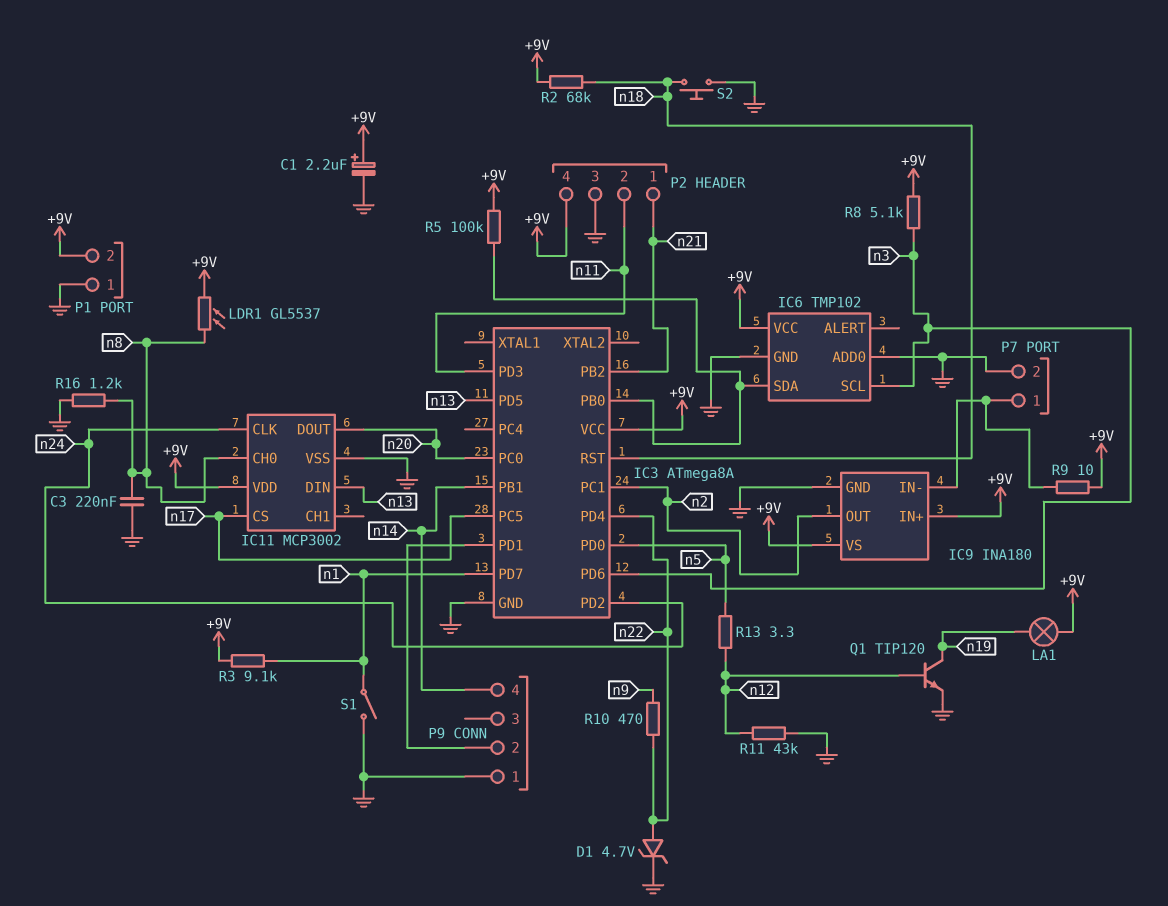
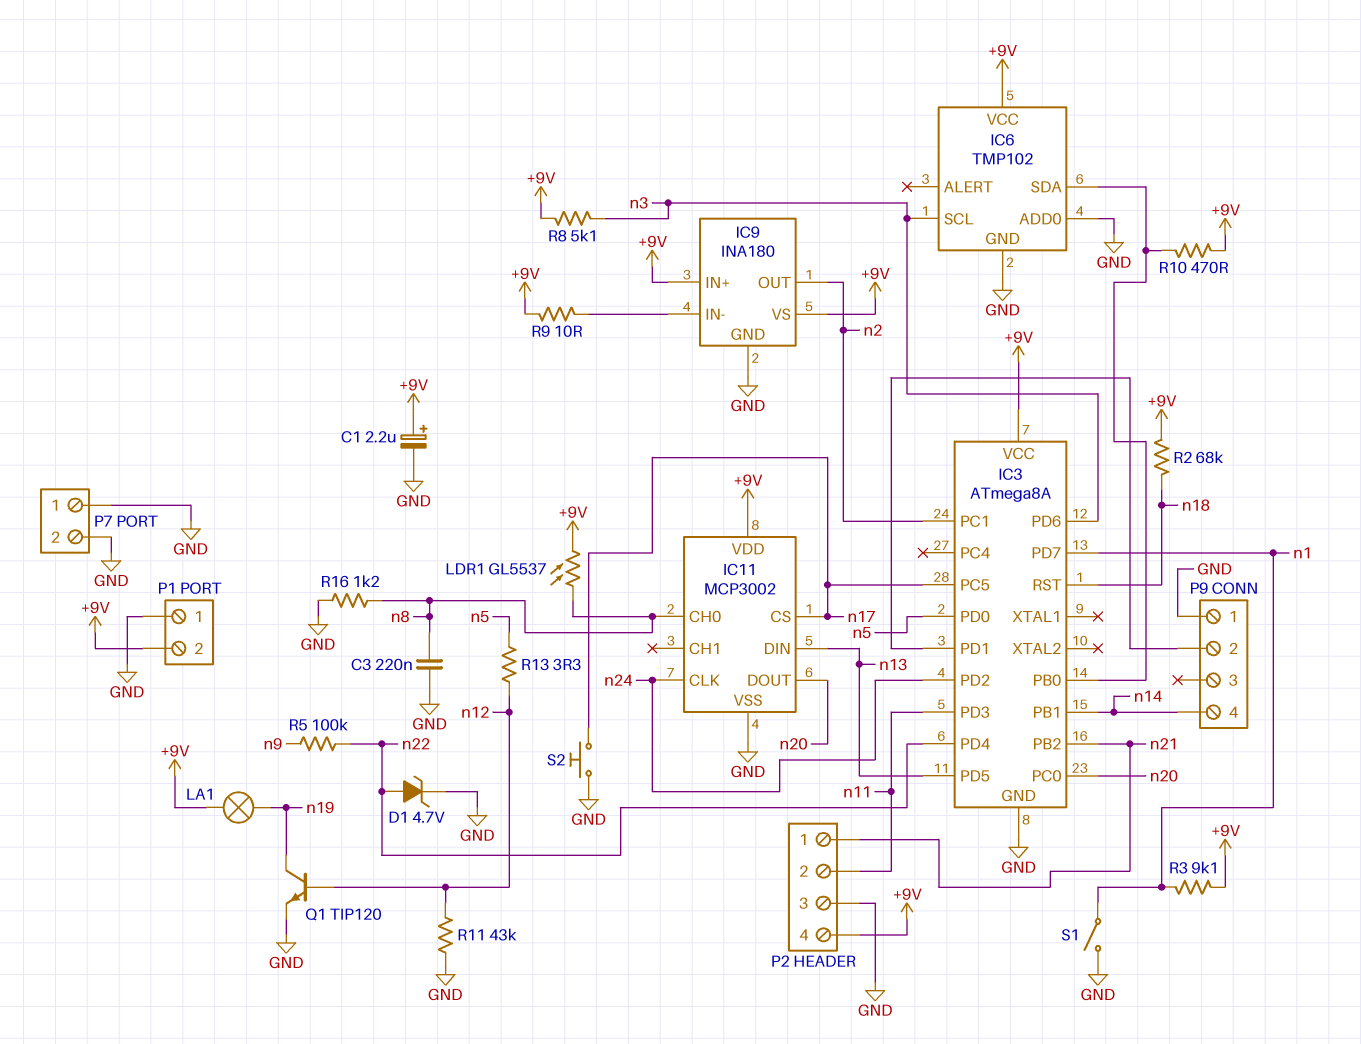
P7 pin 1: IC9/IN- -> GND
R5: 100k (+9V, IC3/PB0) -> 100k (n9, n22)
R10: 470 (n9, n22) -> 470 (+9V, IC3/PB0)
S2: button (GND, n18) -> button (GND, n17)

